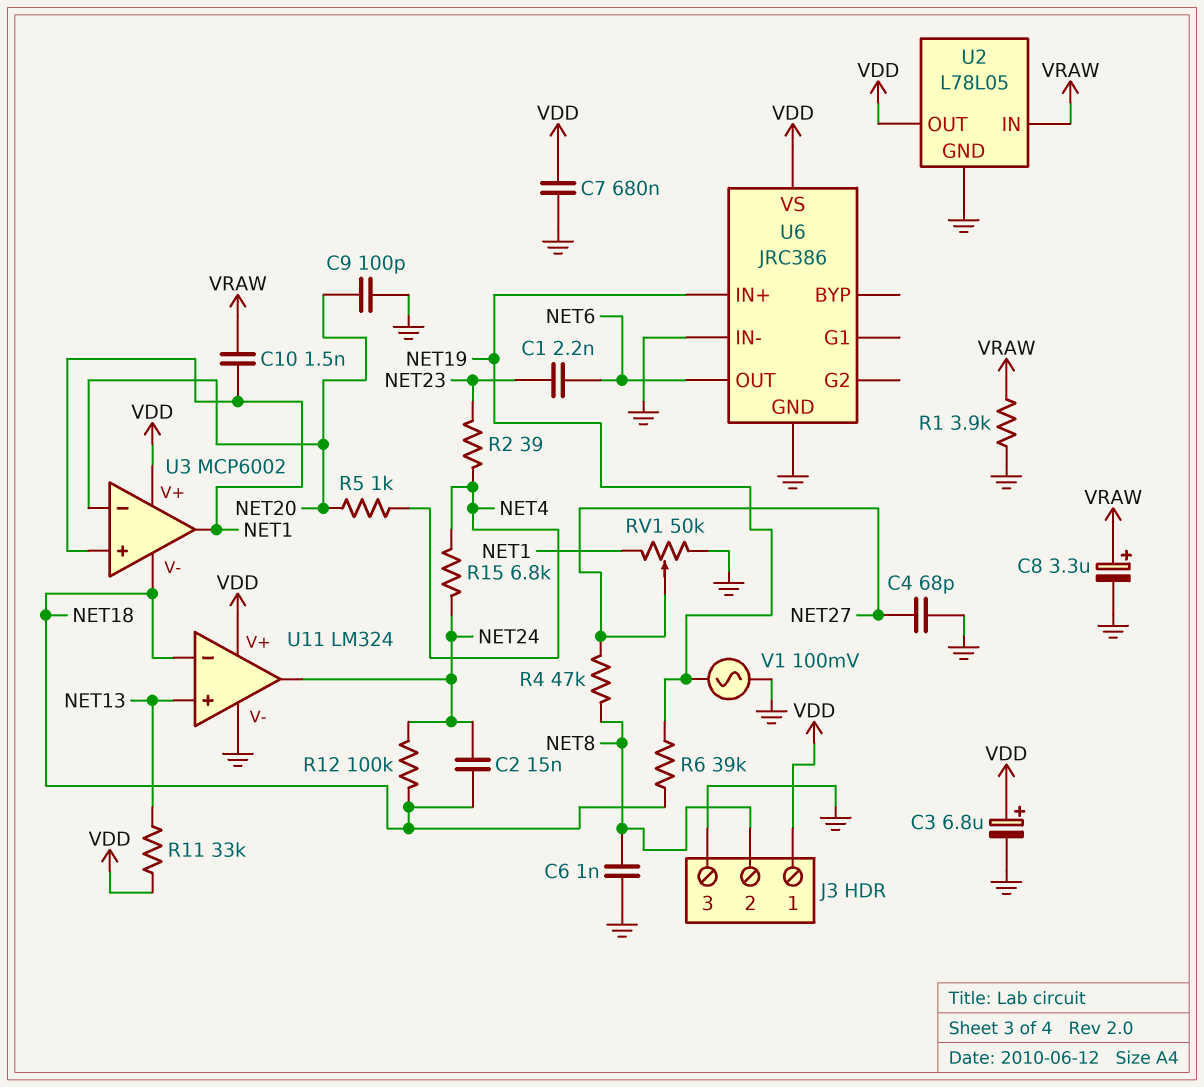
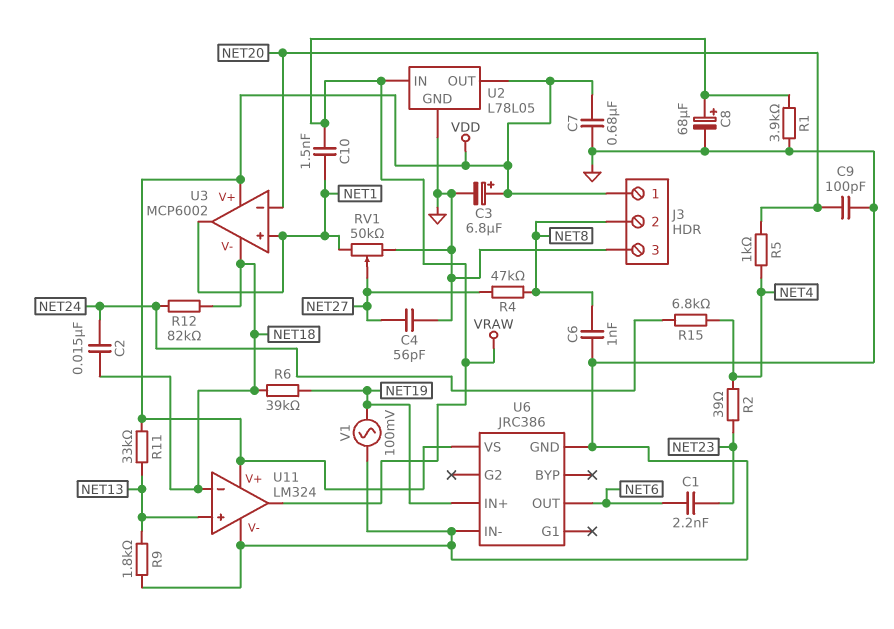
C4: 68pF (GND, NET27) -> 56pF (GND, NET27)
C8: 3.3uF (plus VRAW, minus GND) -> 68uF (plus VRAW, minus GND)
R9: none -> 1.8k (GND, NET13)
R12: 100k (NET18, NET24) -> 82k (NET18, NET24)
U11 pin out: NET24 -> VRAW

